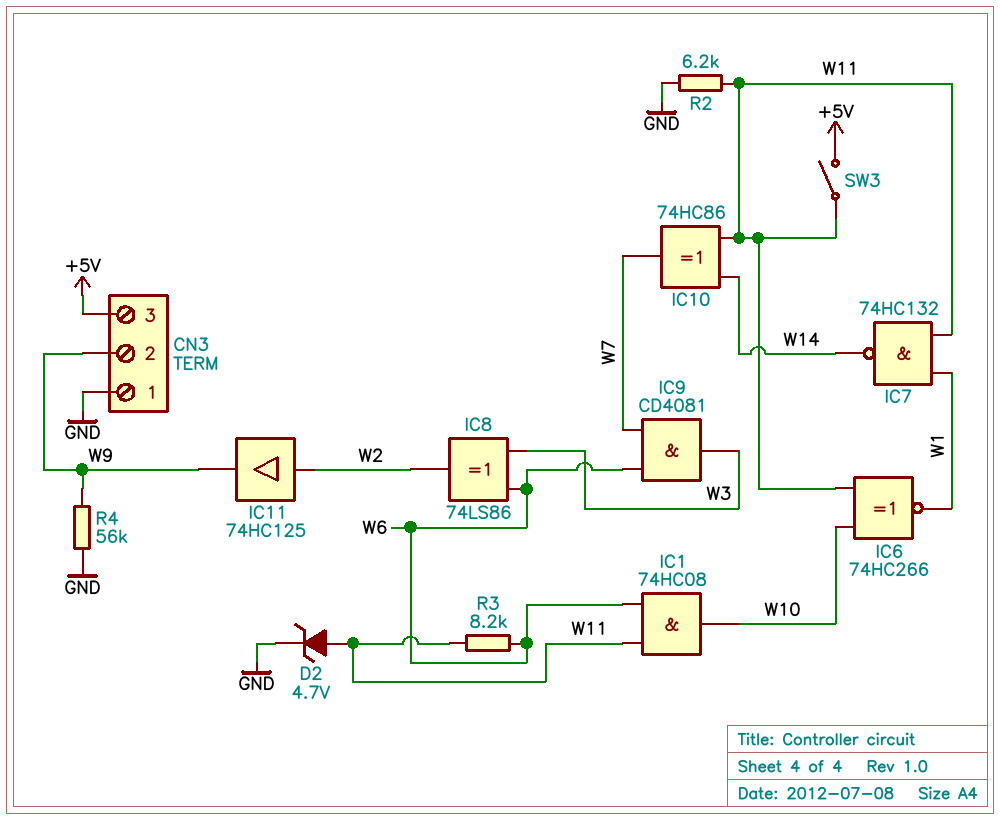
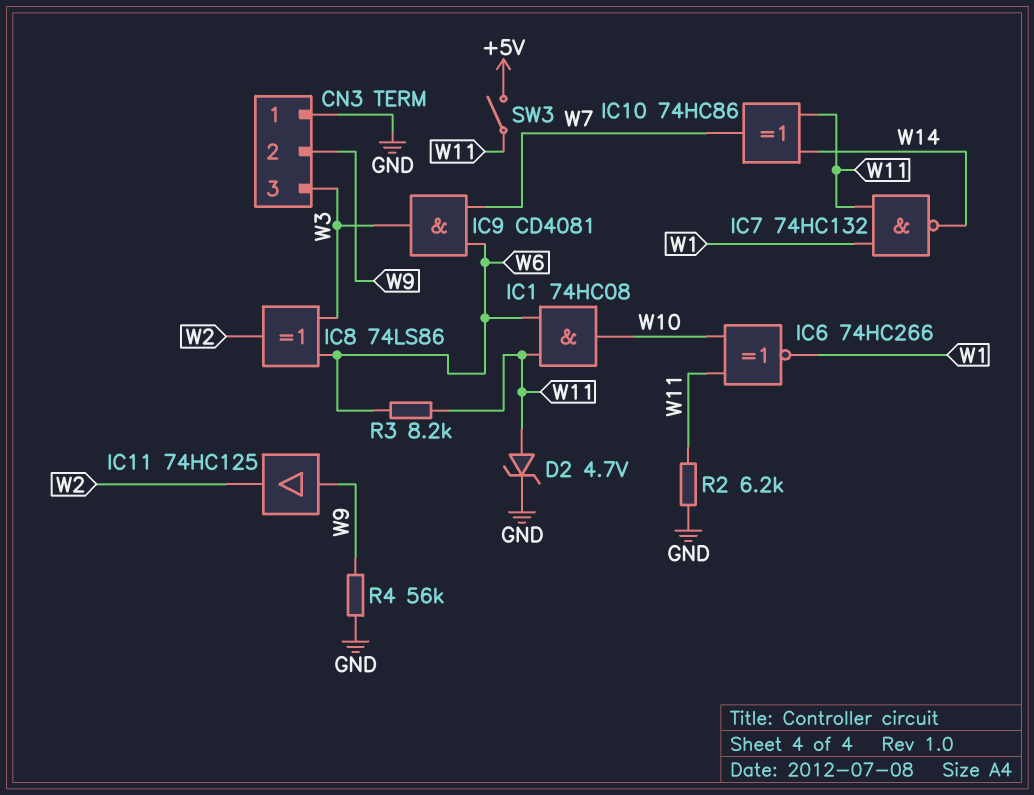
CN3 pin 3: +5V -> W3
IC11: buffer 74HC125 (in W2, out W9) -> buffer 74HC125 (in W9, out W2)

